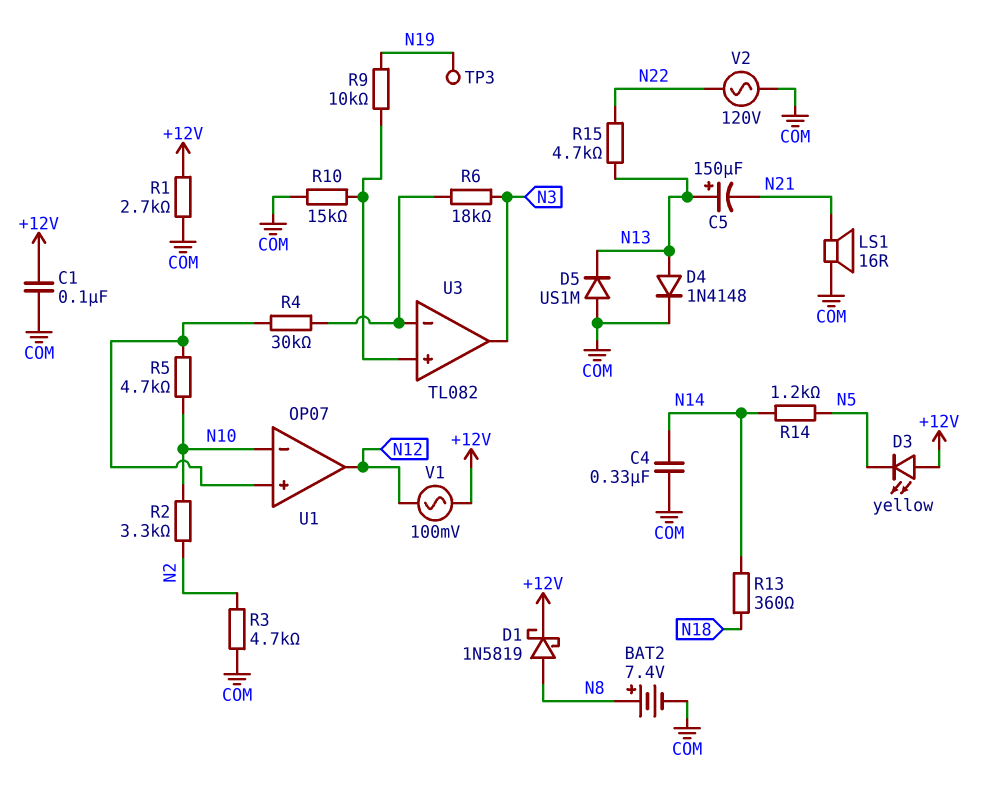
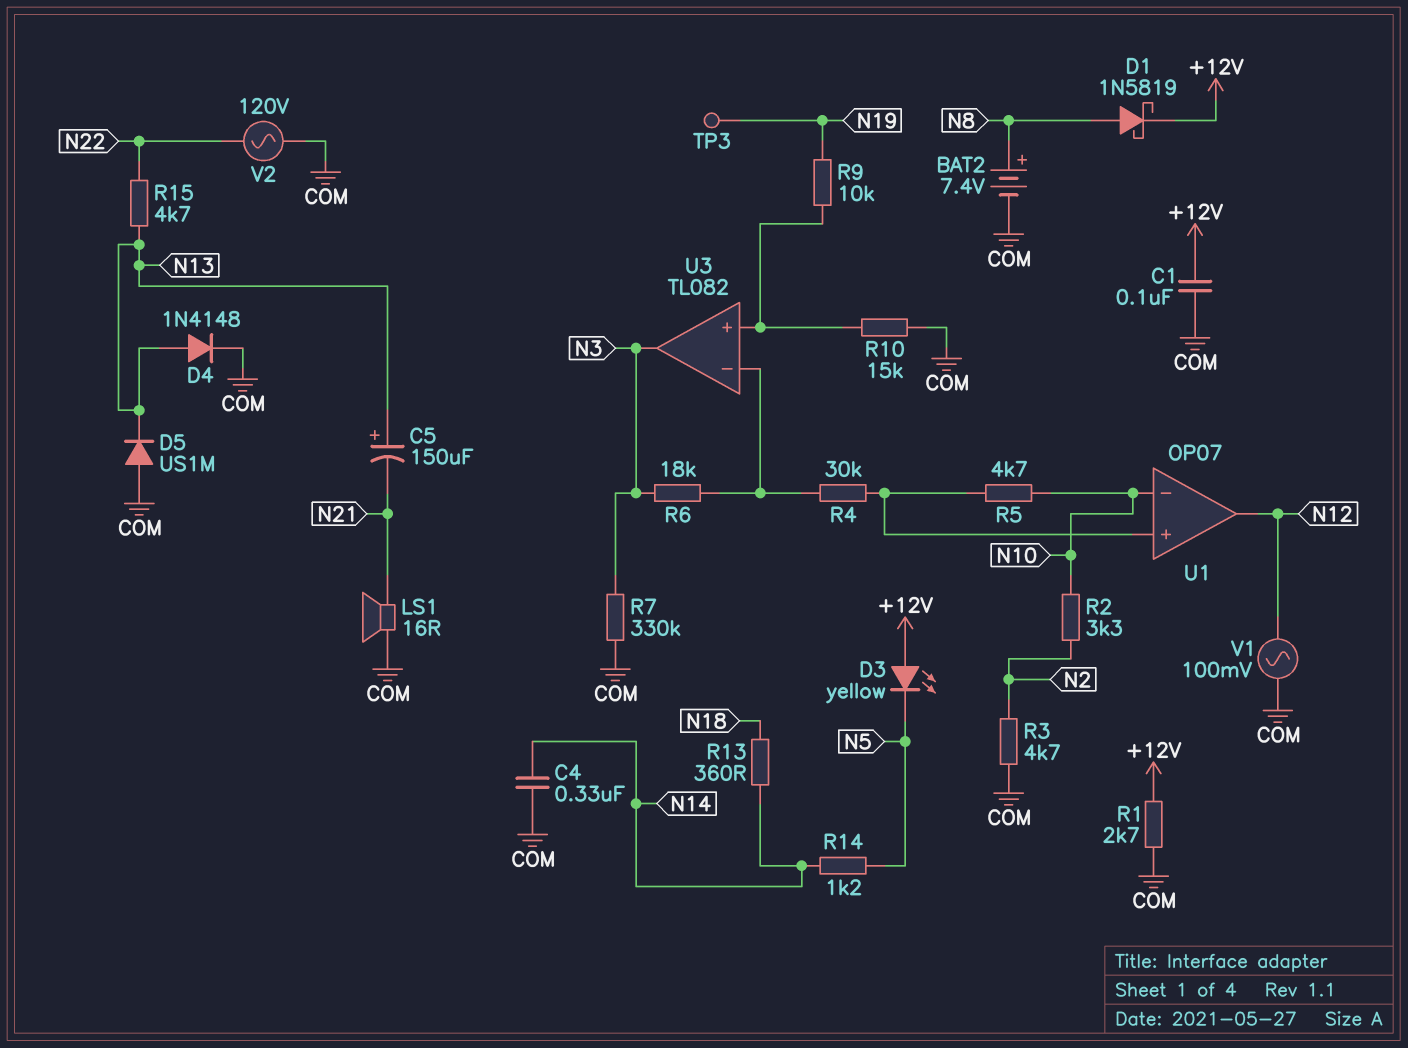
R7: none -> 330k (COM, N3)
V1: AC 100mV (+12V, N12) -> AC 100mV (COM, N12)

